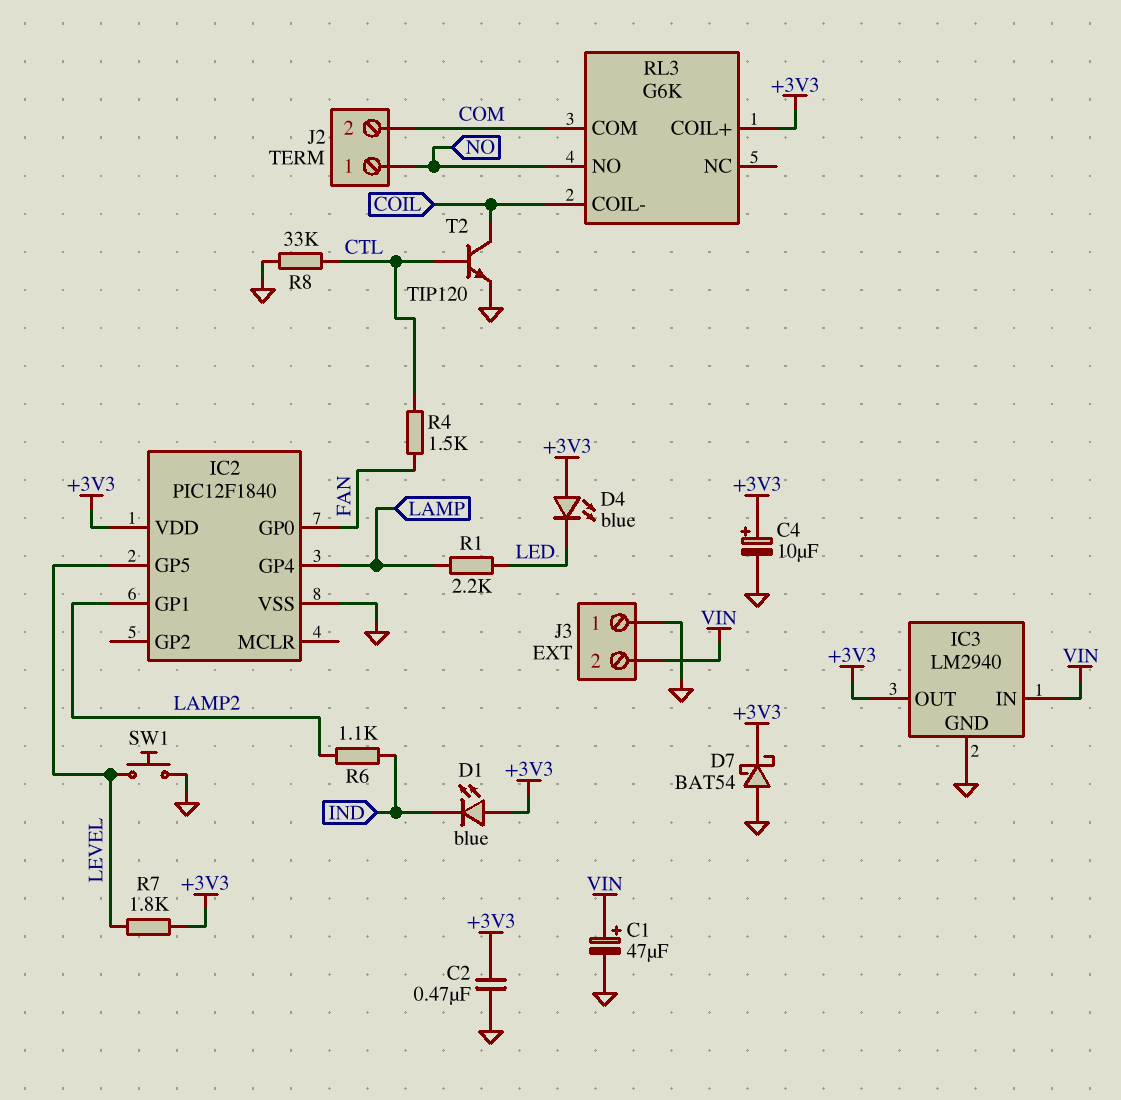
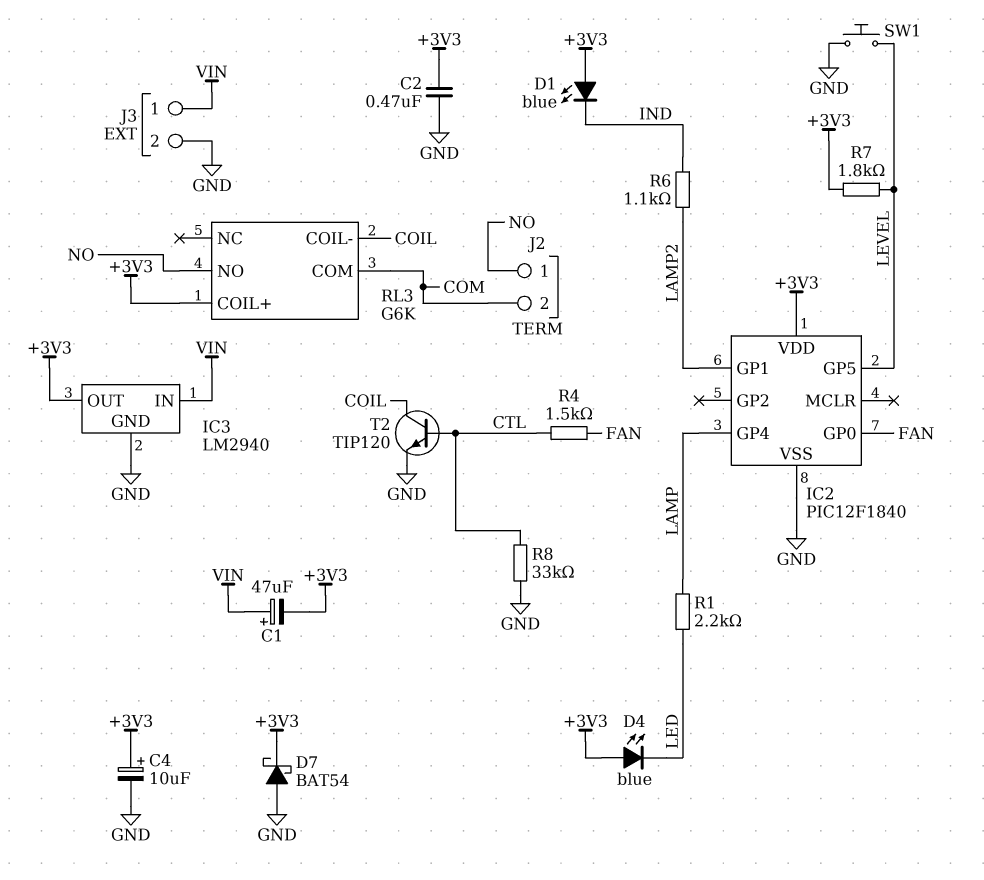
C1: 47uF (plus VIN, minus GND) -> 47uF (plus VIN, minus +3V3)
J3 pin 1: GND -> VIN
J3 pin 2: VIN -> GND

